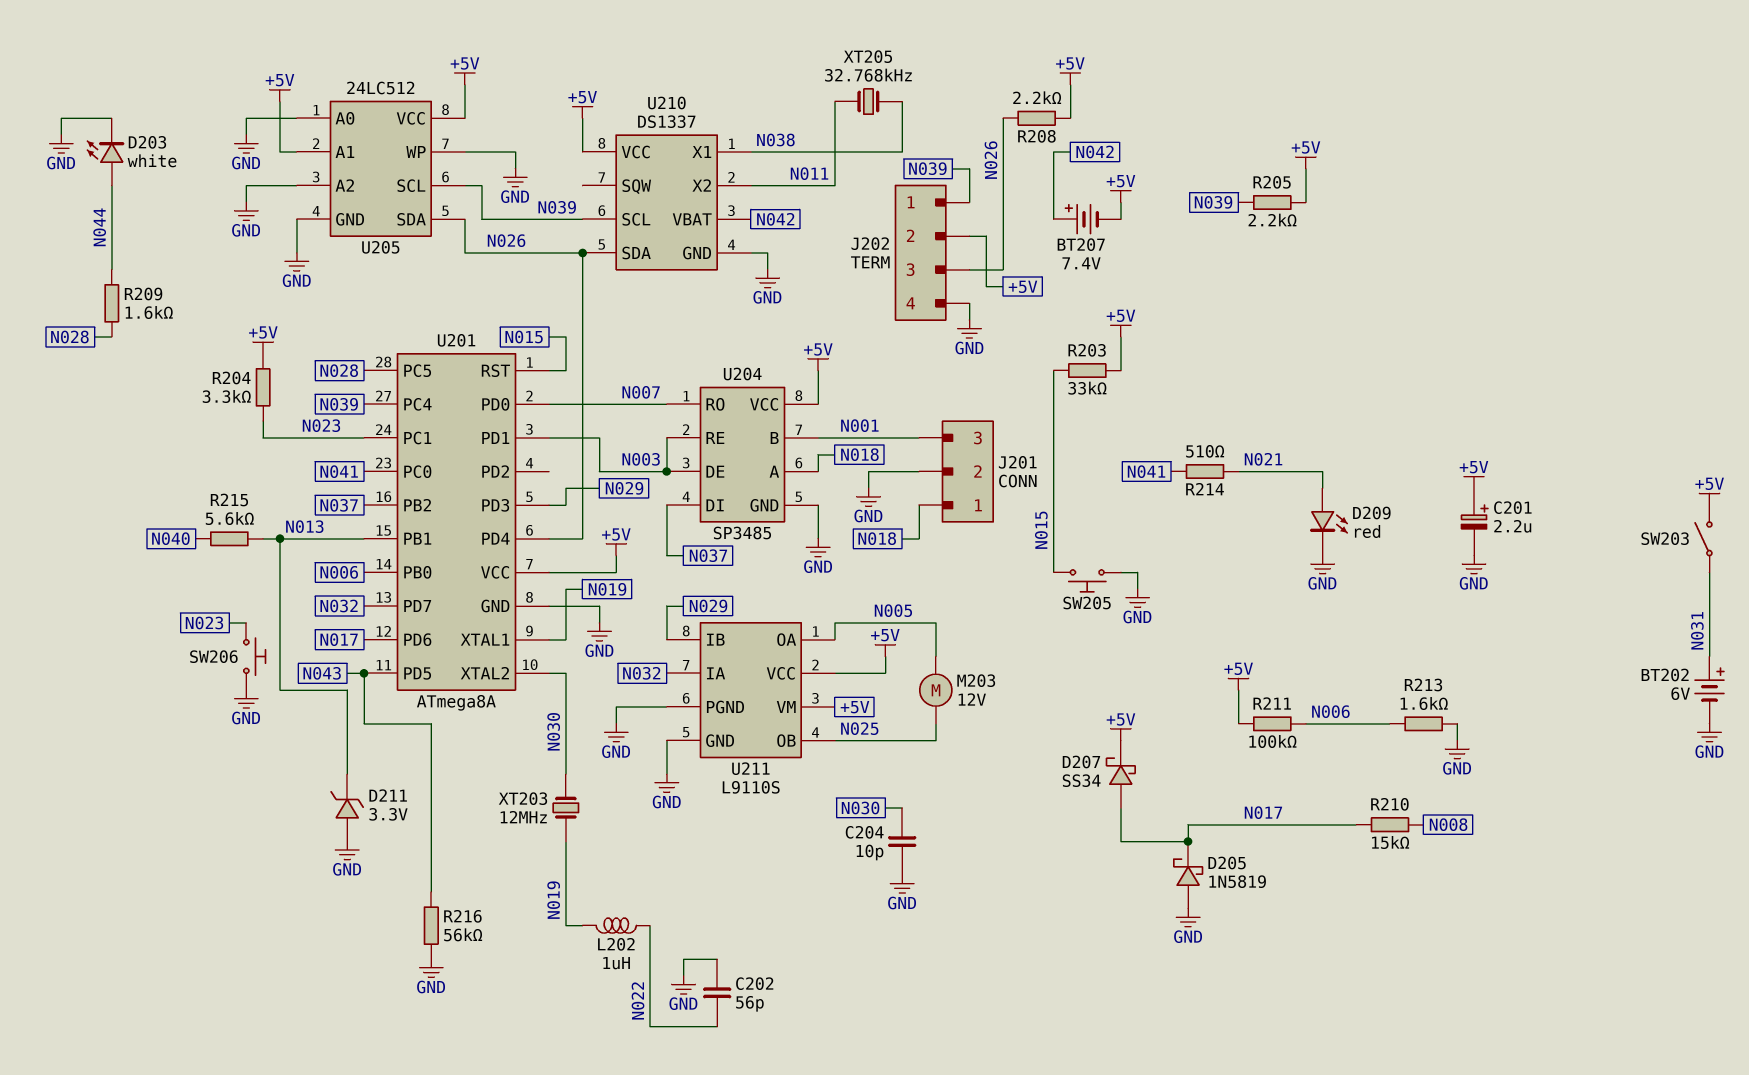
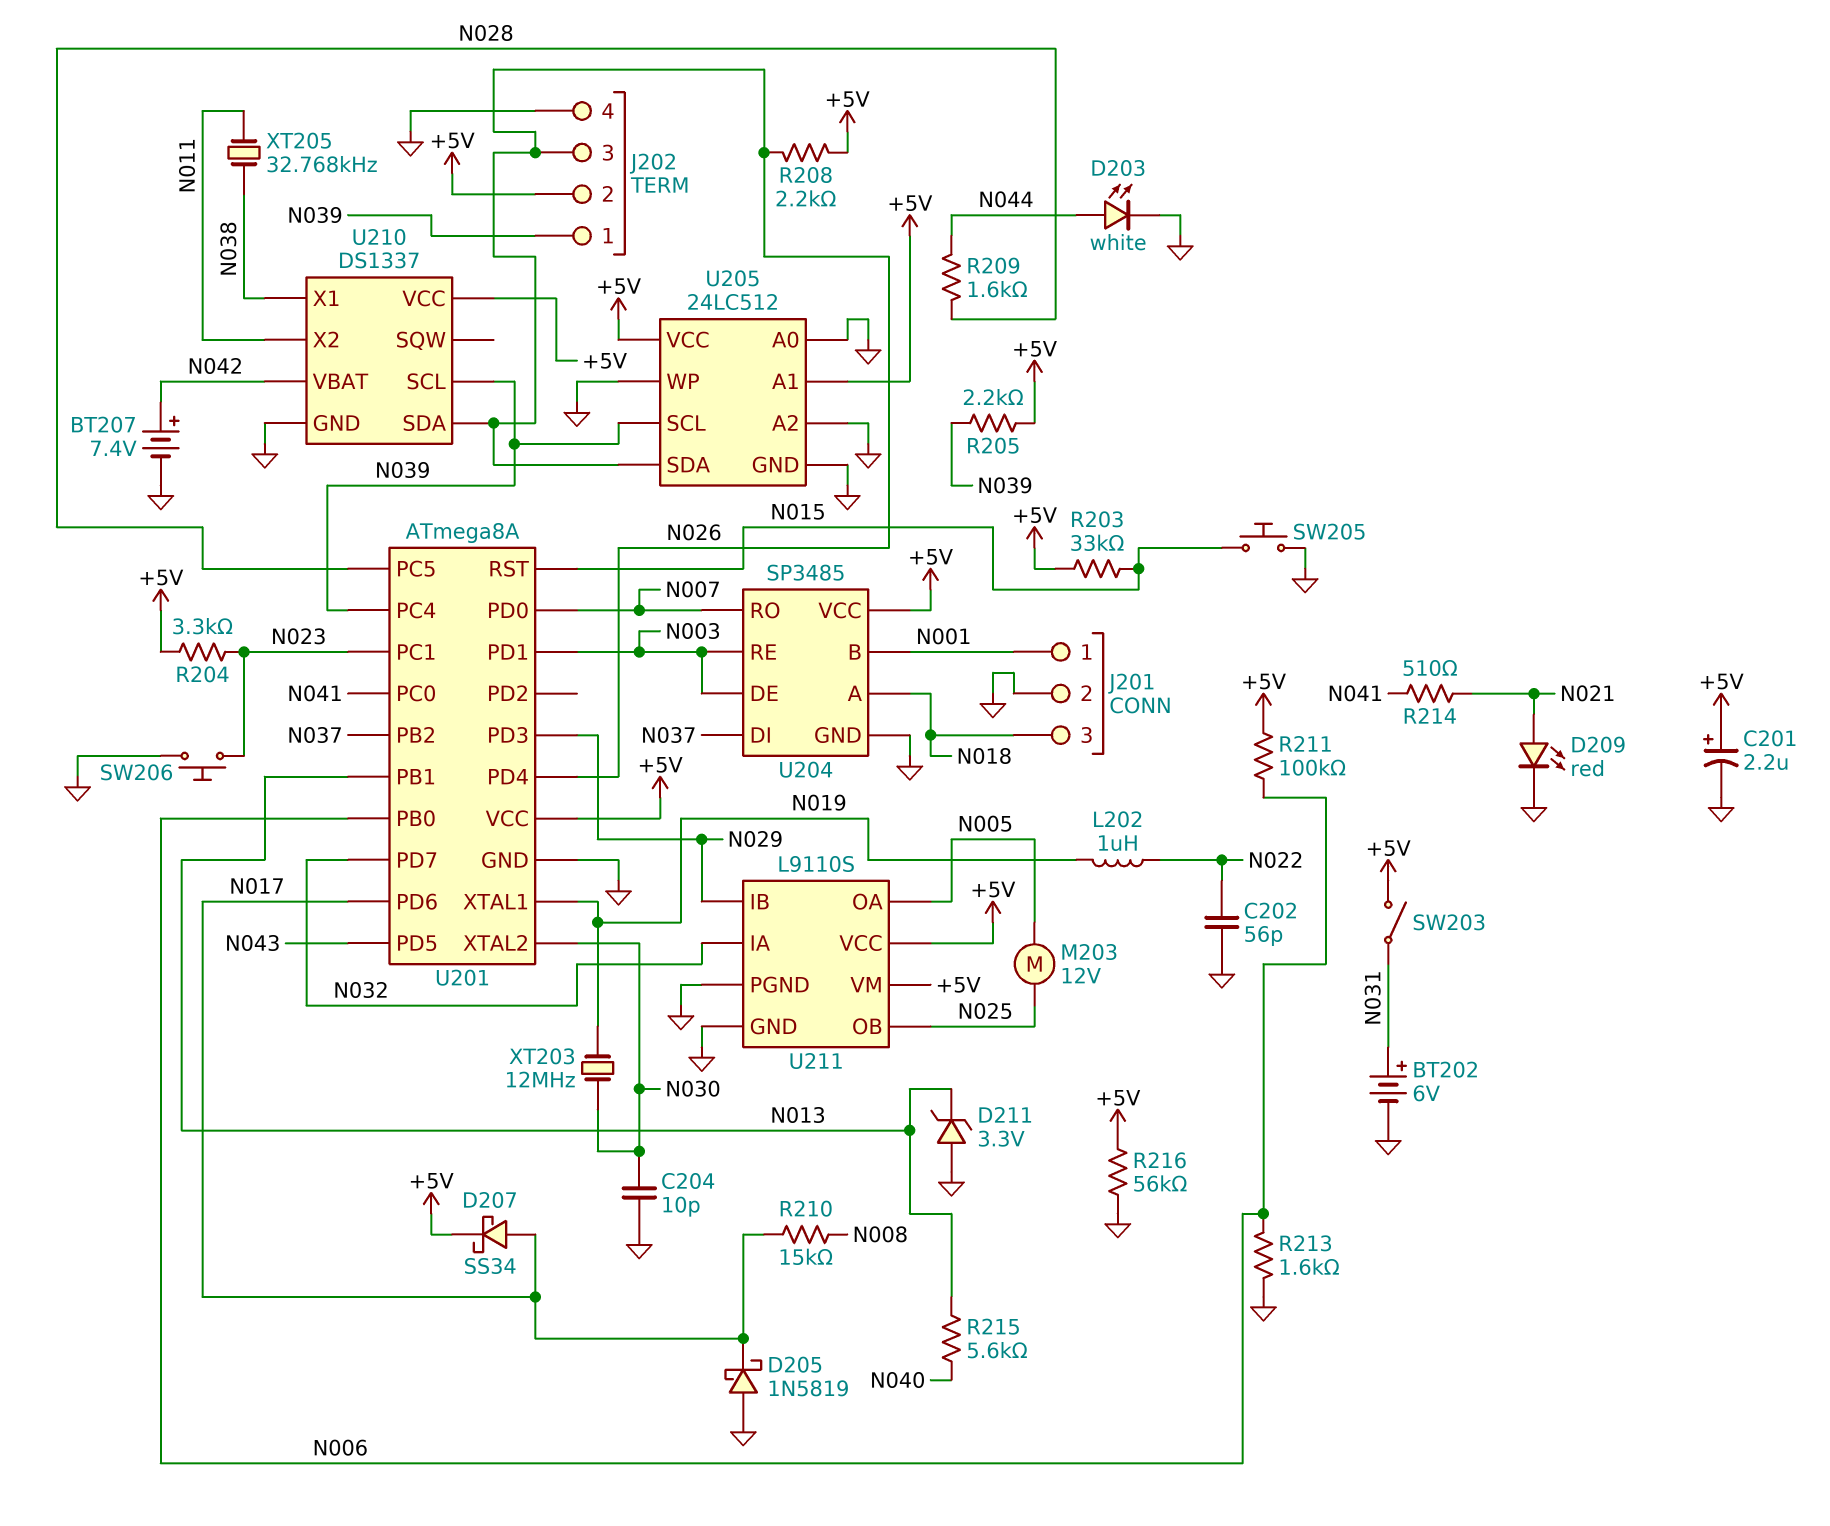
BT207: 7.4V (plus N042, minus +5V) -> 7.4V (plus N042, minus GND)
J201 pin 1: N018 -> N001
J201 pin 3: N001 -> N018
R216: 56k (GND, N043) -> 56k (+5V, GND)

